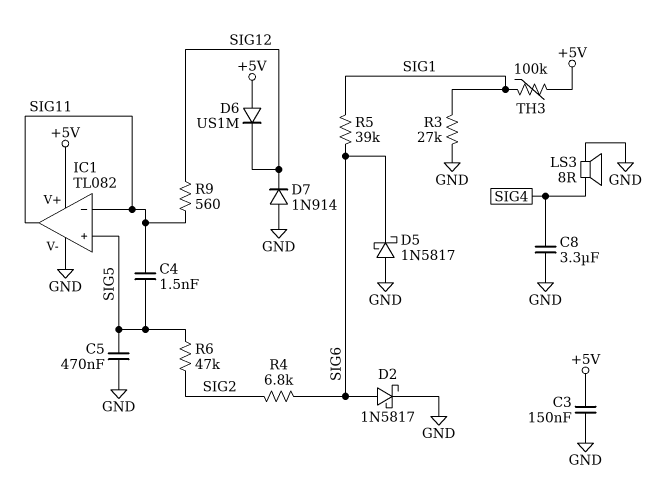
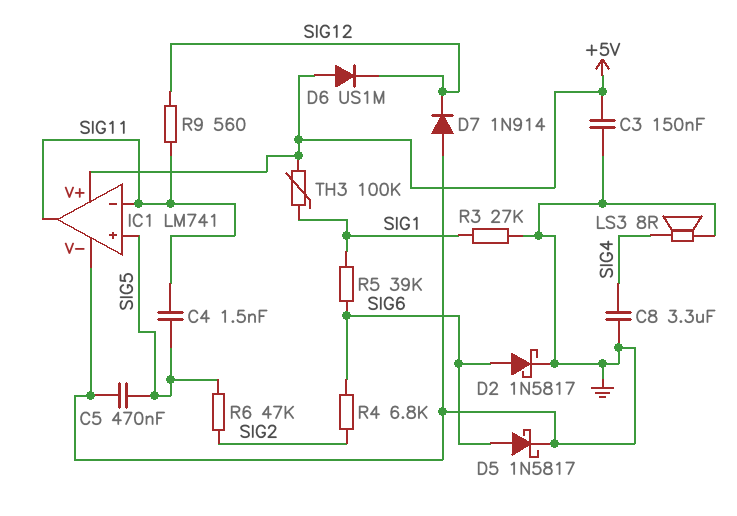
D5: schottky 1N5817 (A GND, K SIG6) -> schottky 1N5817 (A SIG6, K GND)
IC1: TL082 -> LM741

